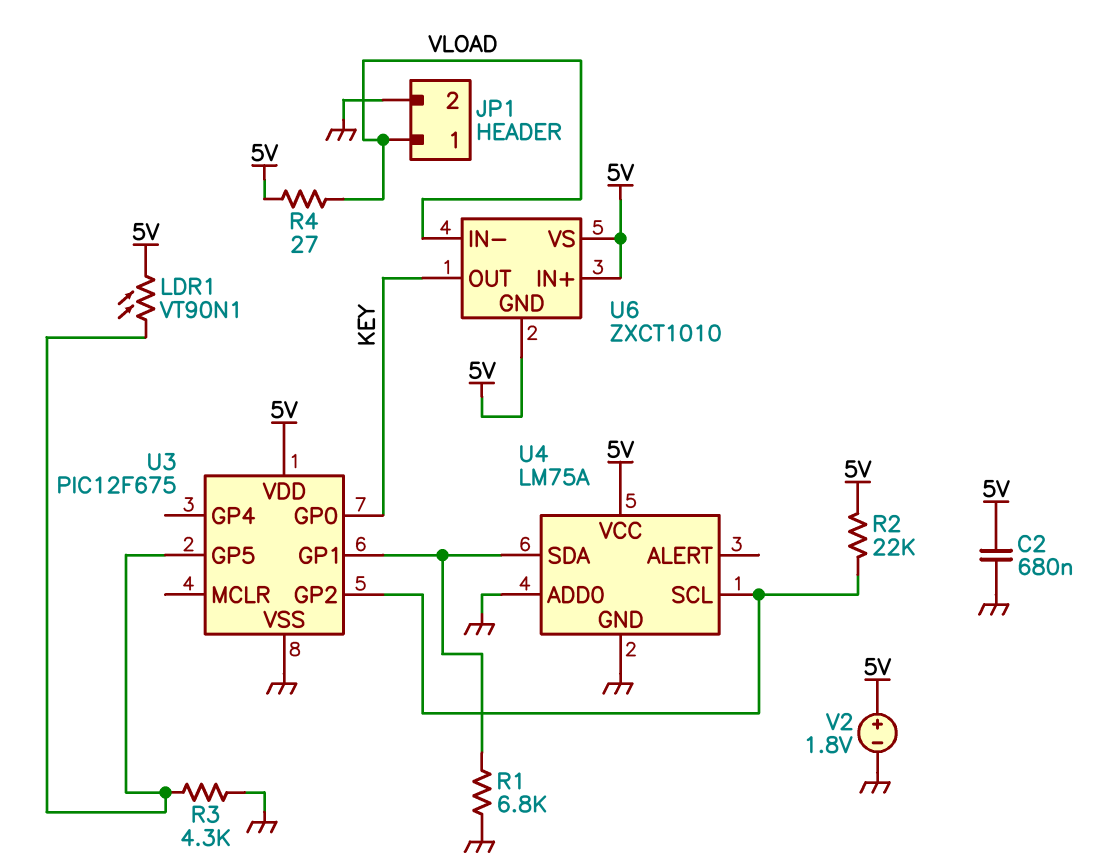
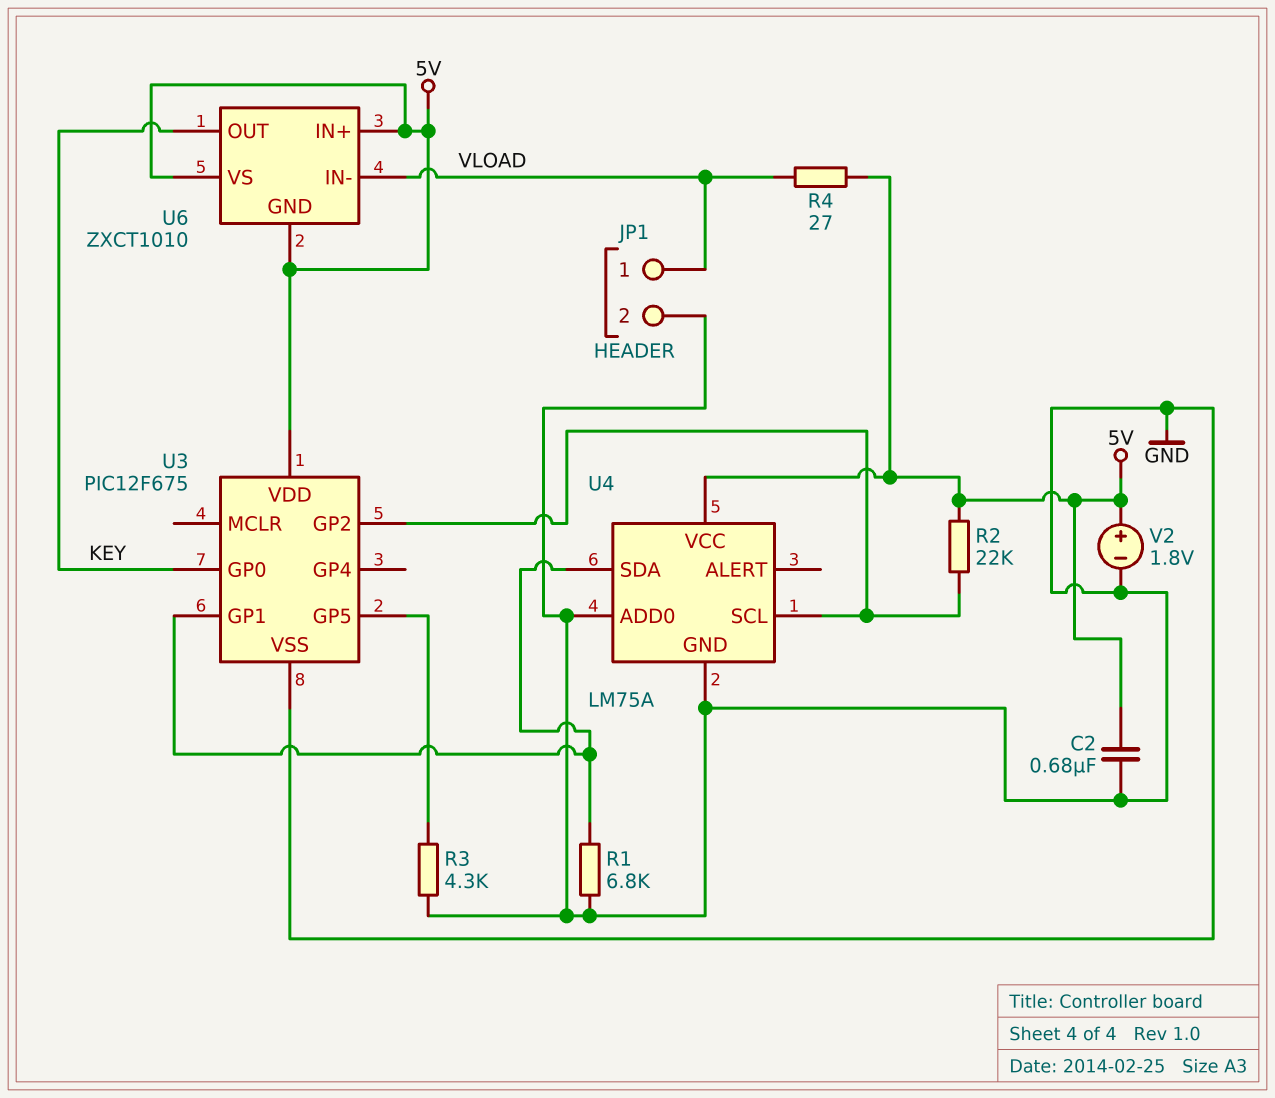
LDR1: VT90N1 (5V, U3/GP5) -> none

